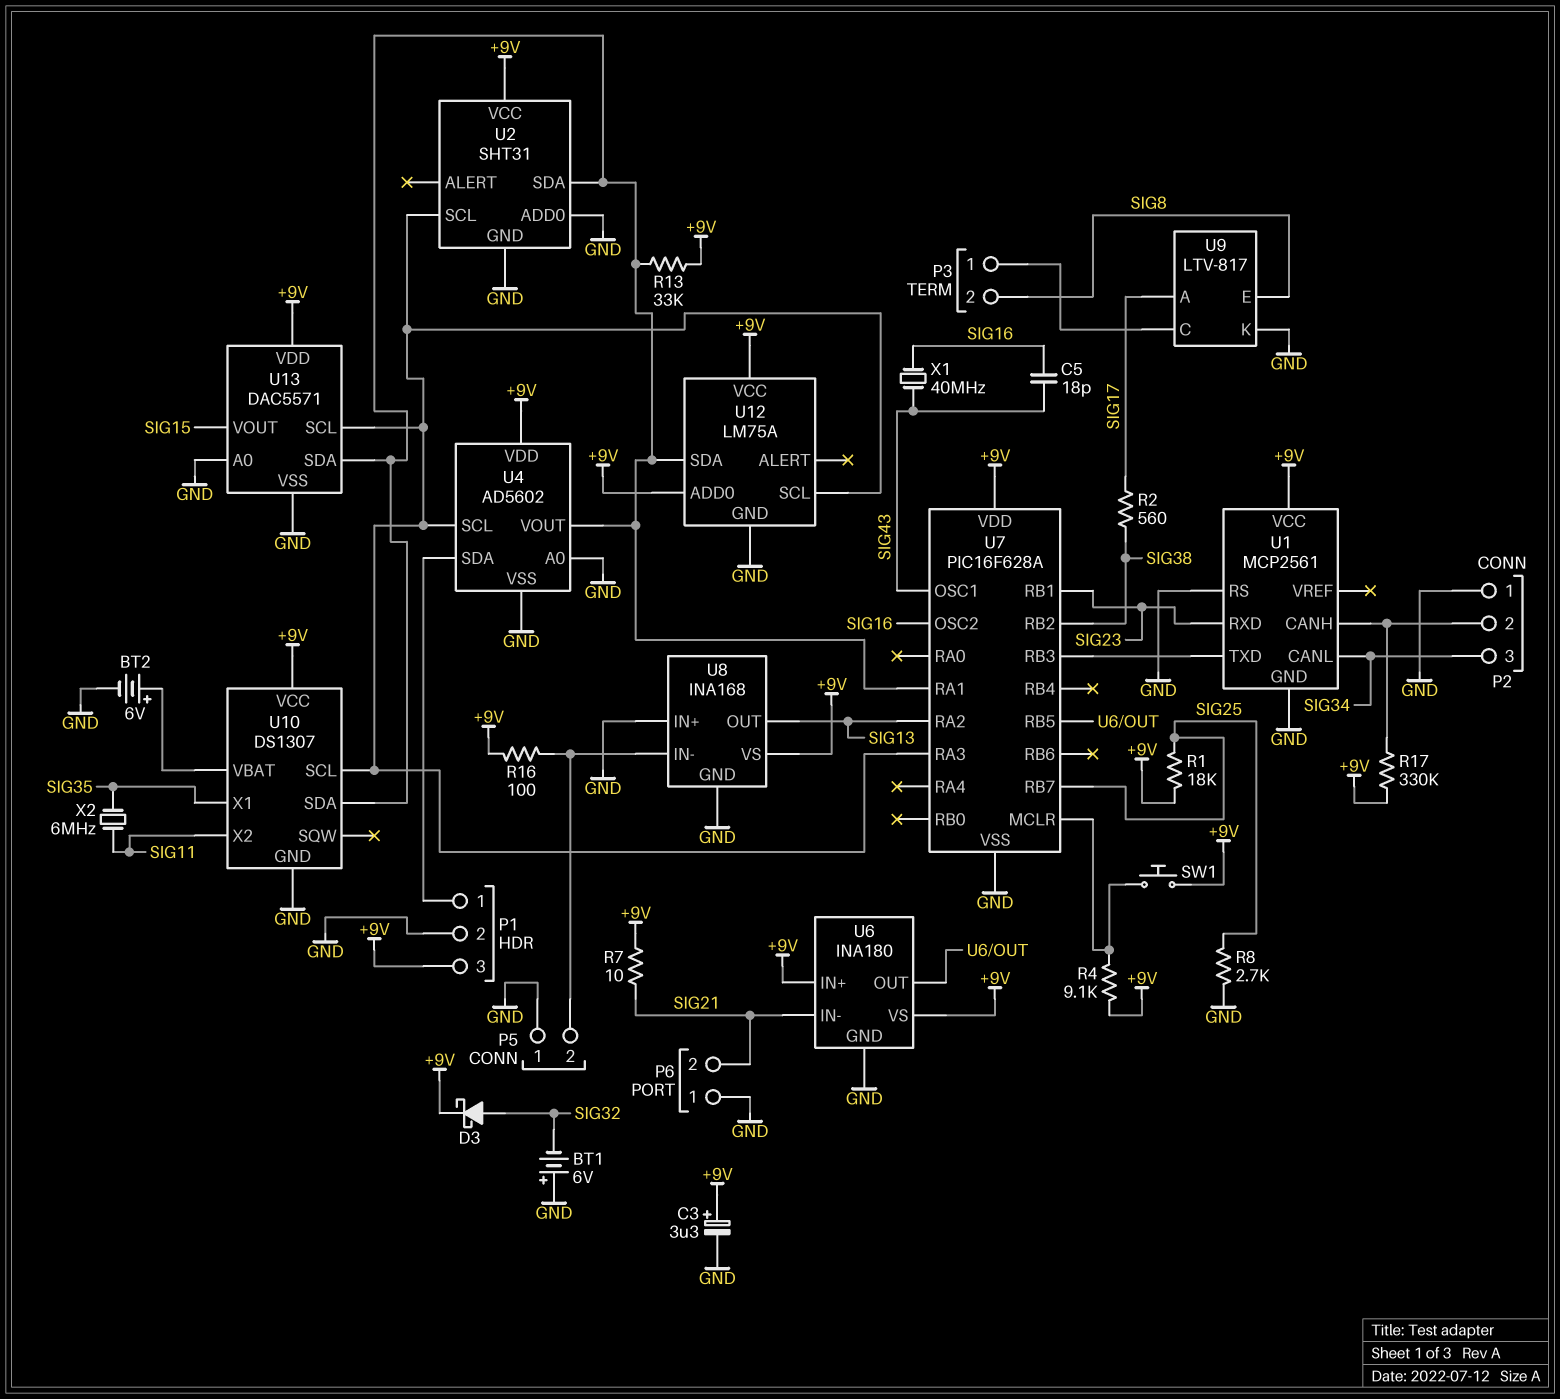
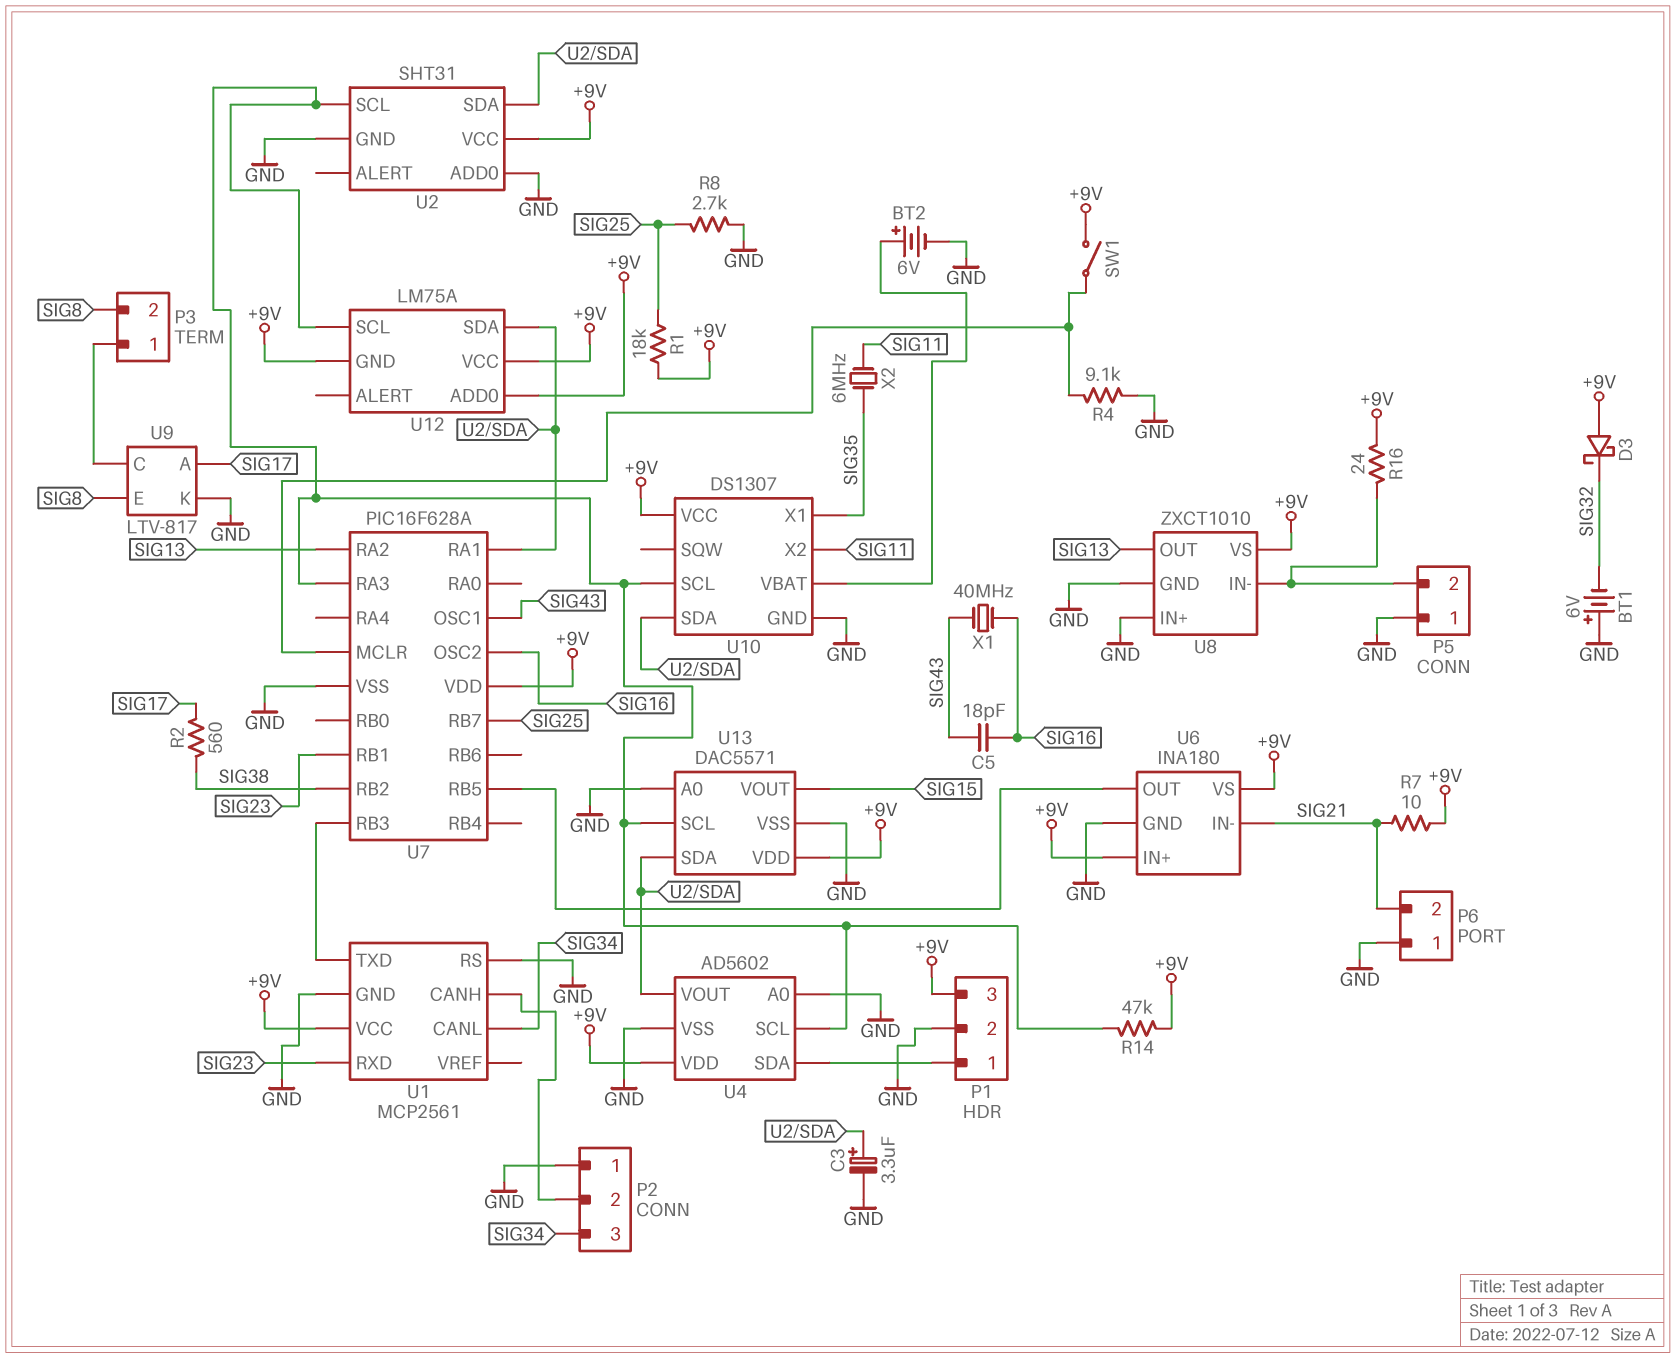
C3: 3.3uF (plus +9V, minus GND) -> 3.3uF (plus U2/SDA, minus GND)
D3: schottky (A SIG32, K +9V) -> schottky (A +9V, K SIG32)
R4: 9.1k (+9V, U7/MCLR) -> 9.1k (GND, U7/MCLR)
R13: 33k (+9V, U2/SDA) -> none
R14: none -> 47k (+9V, U2/SCL)
R16: 100 (+9V, P5/2) -> 24 (+9V, P5/2)
R17: 330k (+9V, P2/2) -> none
SW1: button (+9V, U7/MCLR) -> switch (+9V, U7/MCLR)
U8: INA168 -> ZXCT1010
U12 pin GND: GND -> +9V

